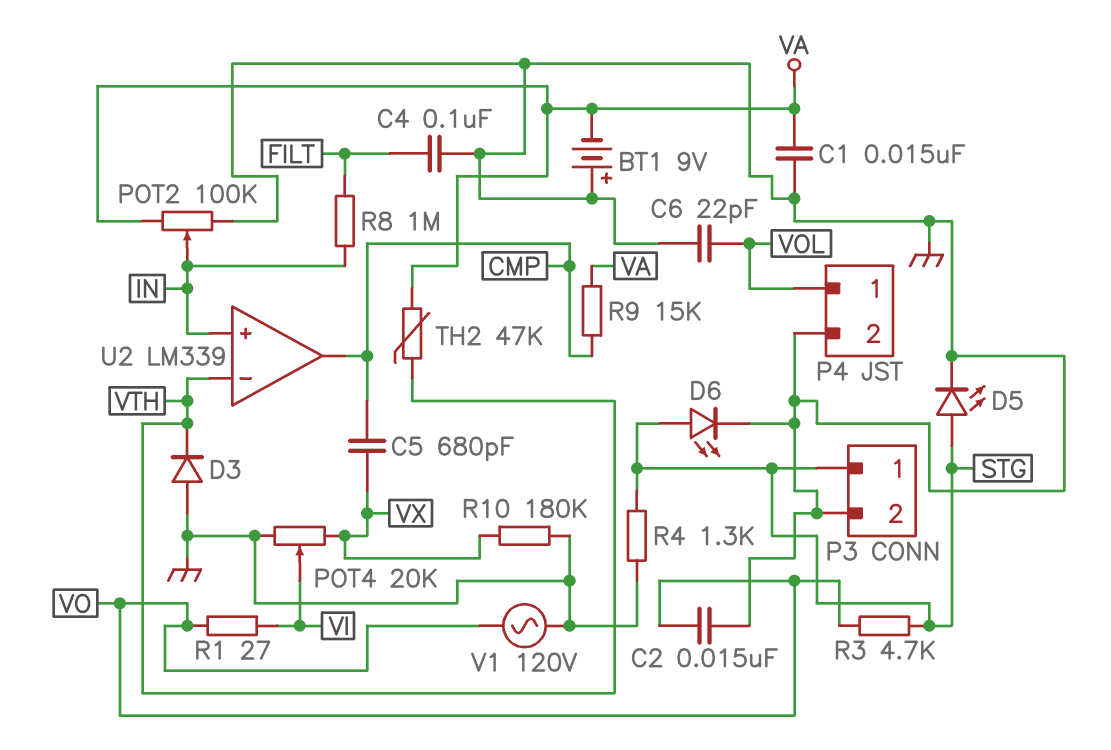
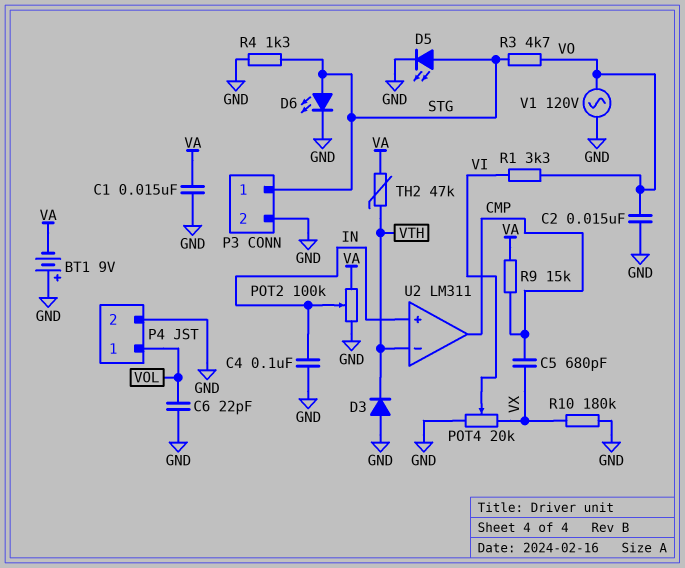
C4: 100nF (FILT, GND) -> 100nF (GND, IN)
R1: 27 (VI, VO) -> 3.3k (VI, VO)
R8: 1M (FILT, IN) -> none
U2: LM339 -> LM311

